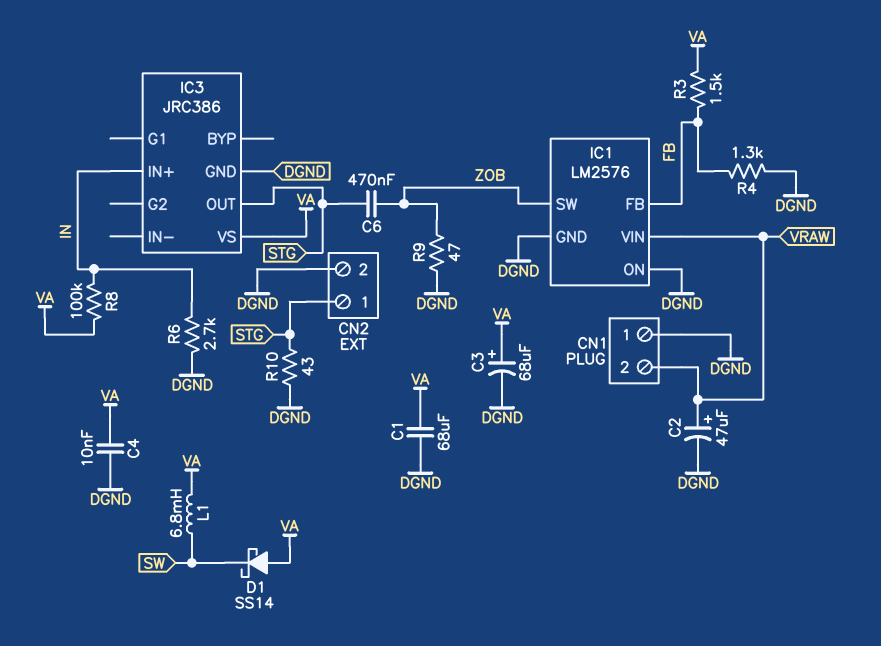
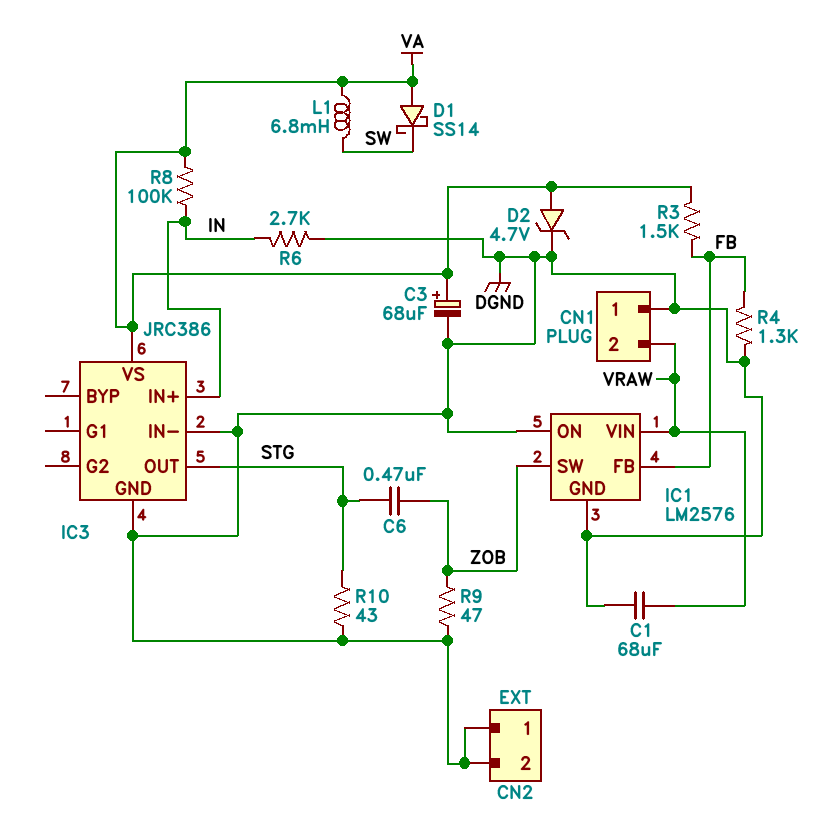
C1: 68uF (DGND, VA) -> 68uF (DGND, VRAW)
C2: 47uF (plus VRAW, minus DGND) -> none
C4: 10nF (DGND, VA) -> none
CN2 pin 1: STG -> DGND
D2: none -> zener 4.7V (A VA, K DGND)
IC3 pin IN-: none -> DGND

